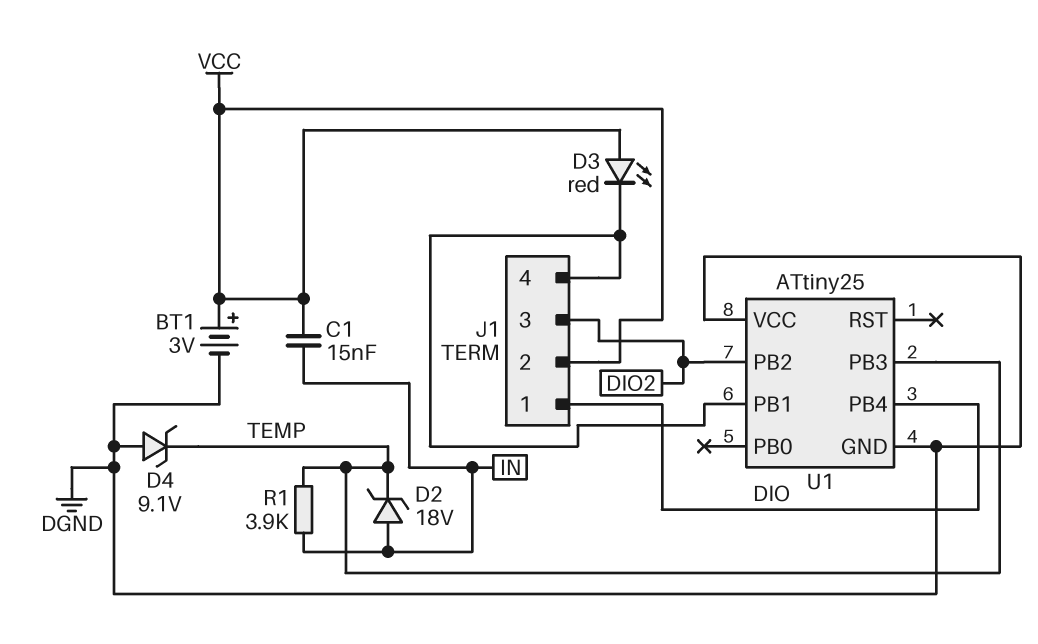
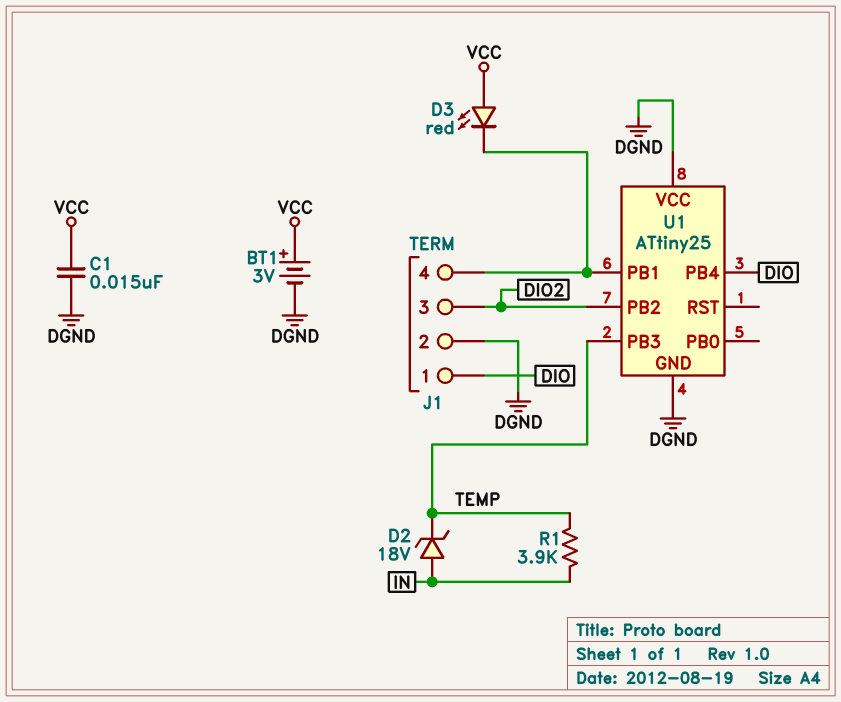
C1: 15nF (IN, VCC) -> 15nF (DGND, VCC)
D4: zener 9.1V (A DGND, K TEMP) -> none
J1 pin 2: VCC -> DGND

